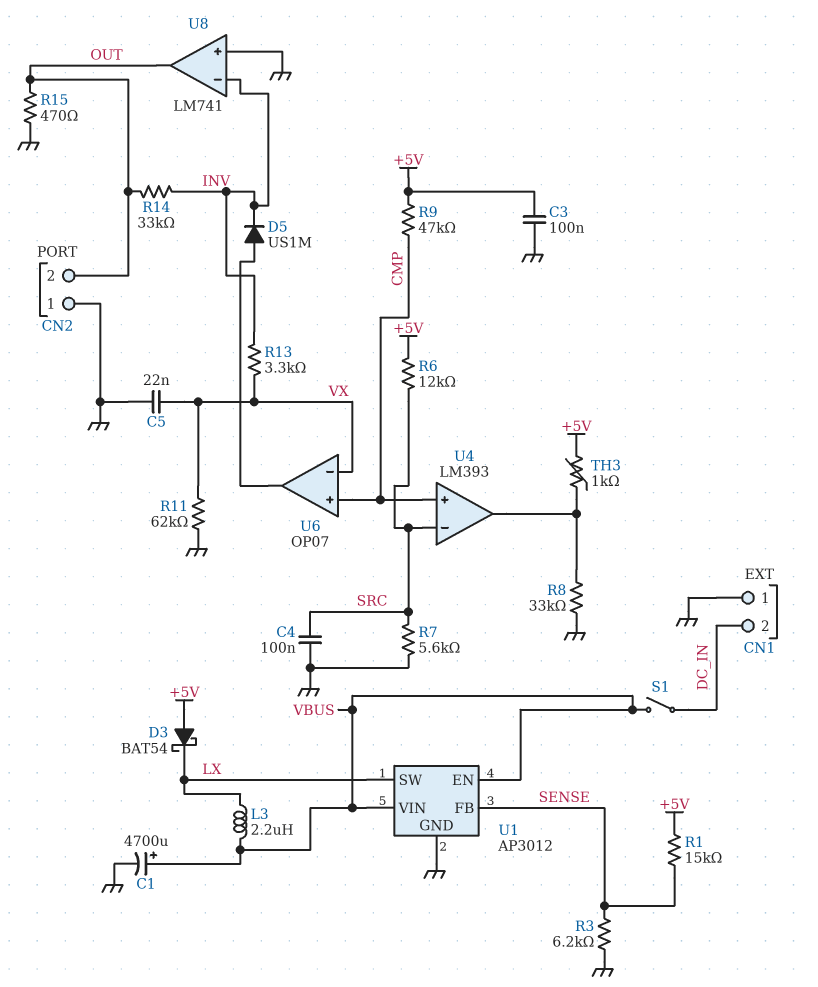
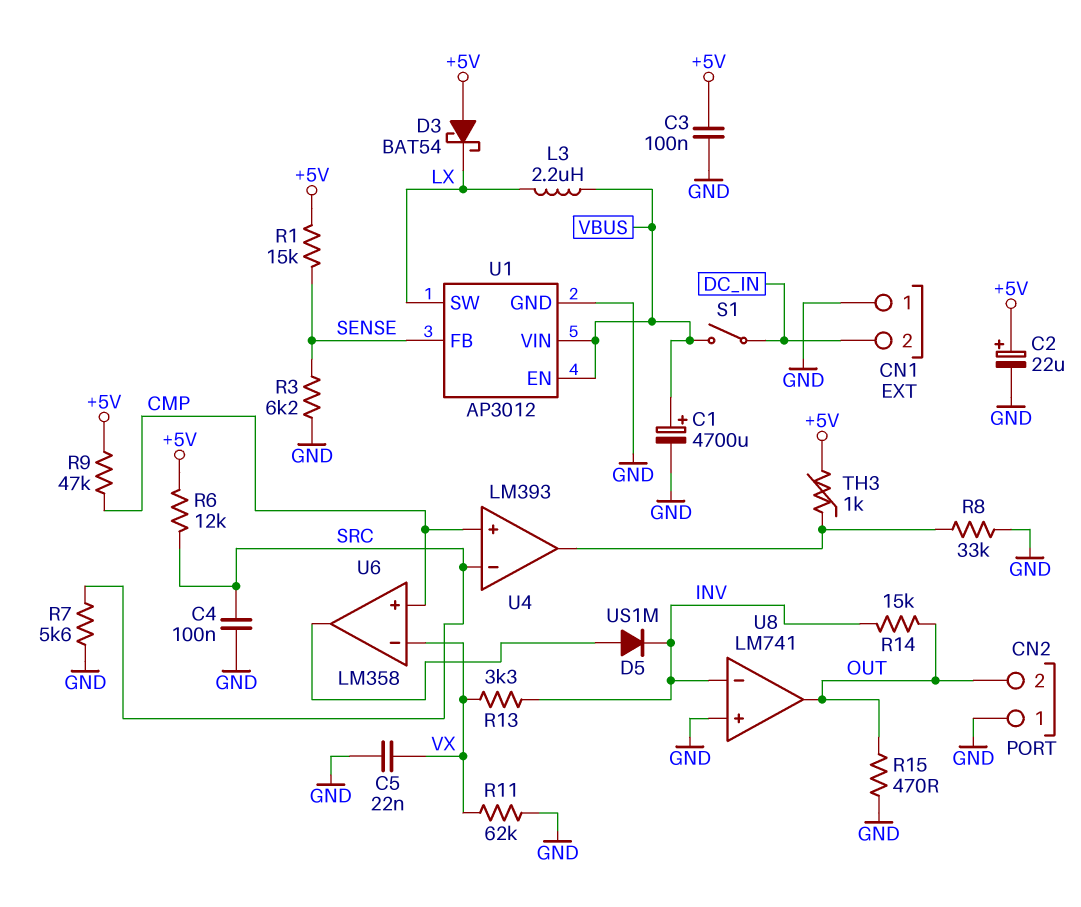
C2: none -> 22uF (plus +5V, minus GND)
R14: 33k (INV, OUT) -> 15k (INV, OUT)
U6: OP07 -> LM358

